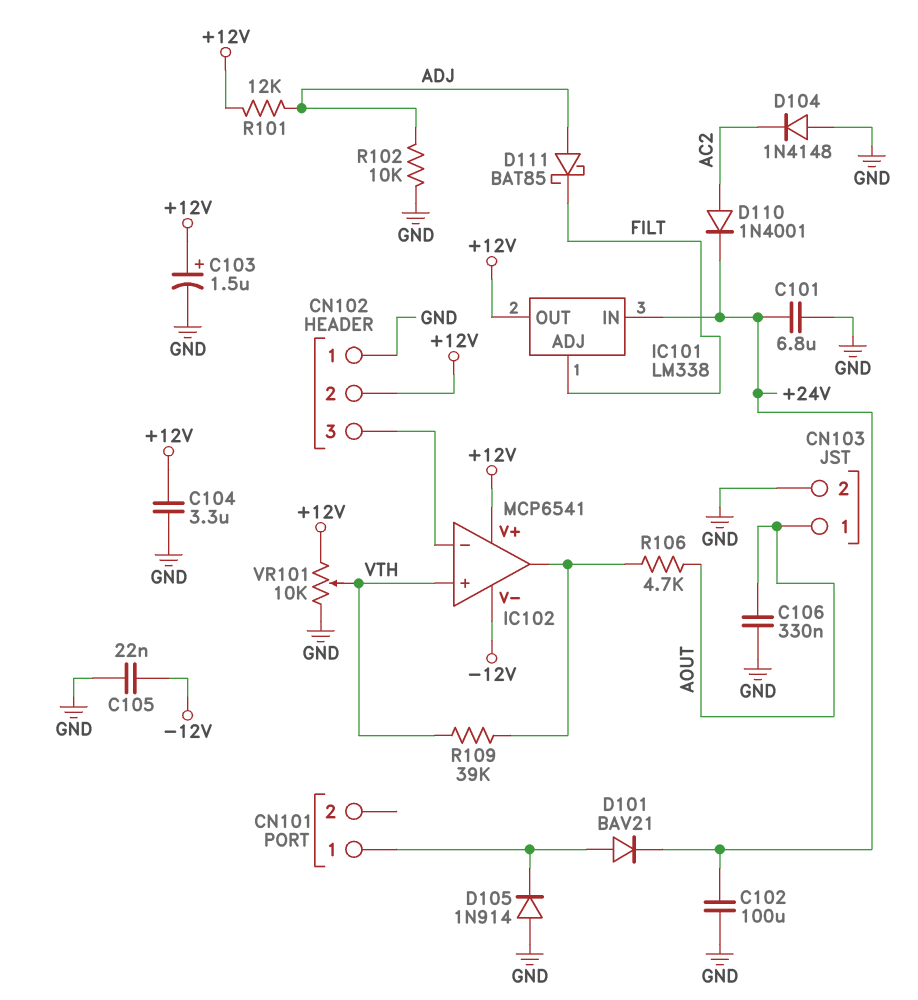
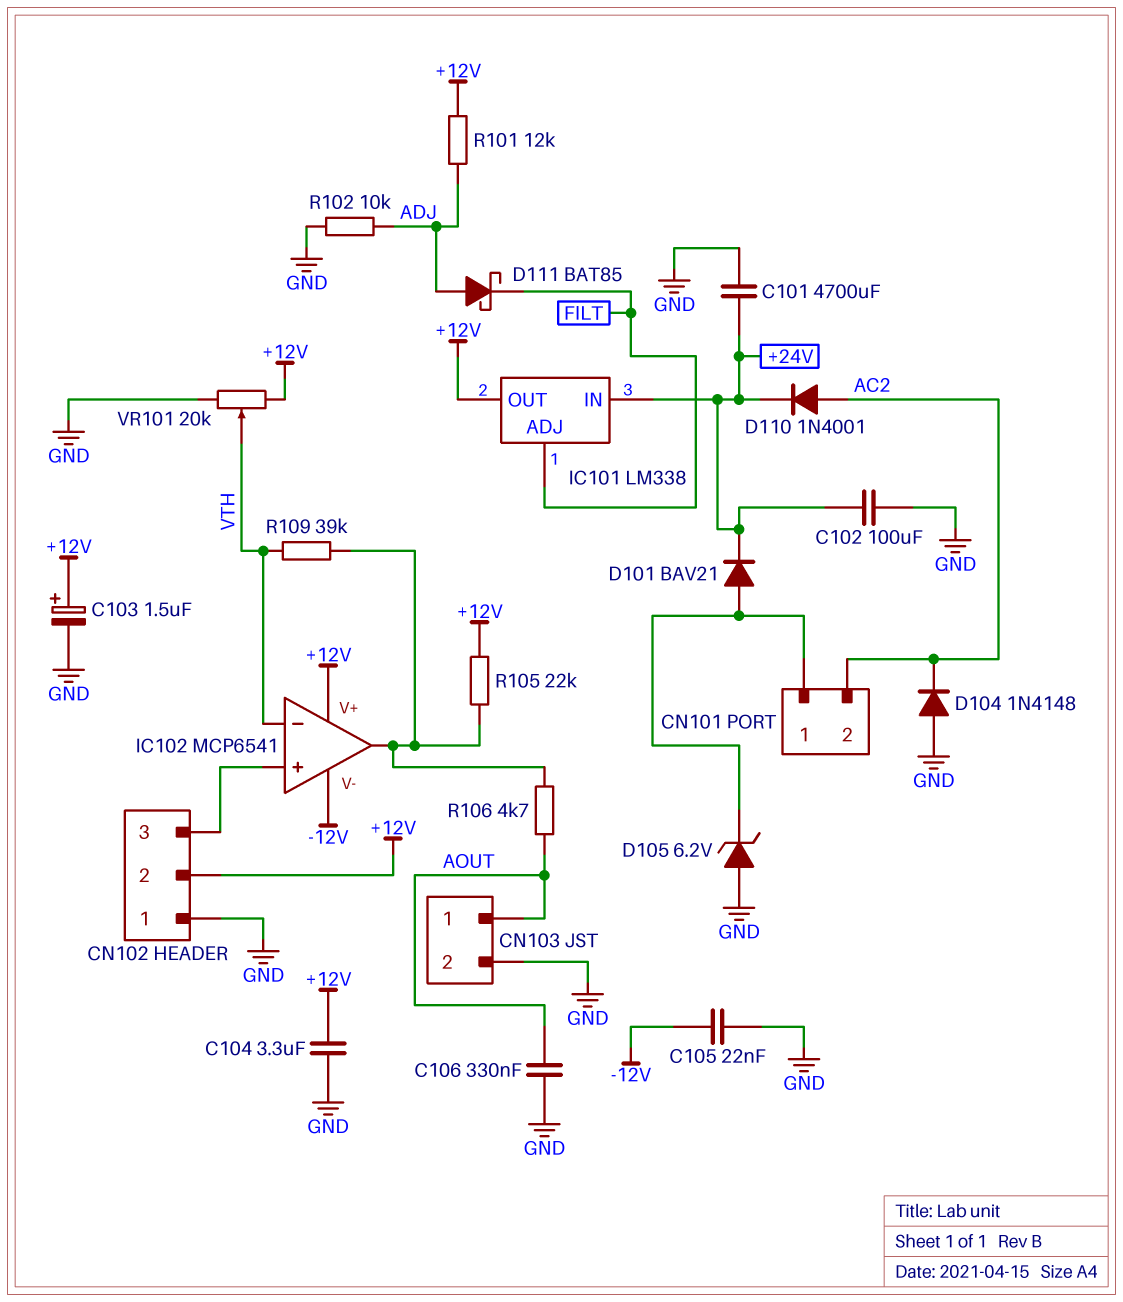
C101: 6.8uF (+24V, GND) -> 4700uF (+24V, GND)
CN101 pin 2: none -> AC2
D105: diode 1N914 (A GND, K CN101/1) -> zener 6.2V (A GND, K CN101/1)
IC102 pin in+: VTH -> CN102/3
IC102 pin in-: CN102/3 -> VTH
R105: none -> 22k (+12V, IC102/out)
VR101: 10k (+12V, GND, wiper VTH) -> 20k (+12V, GND, wiper VTH)

